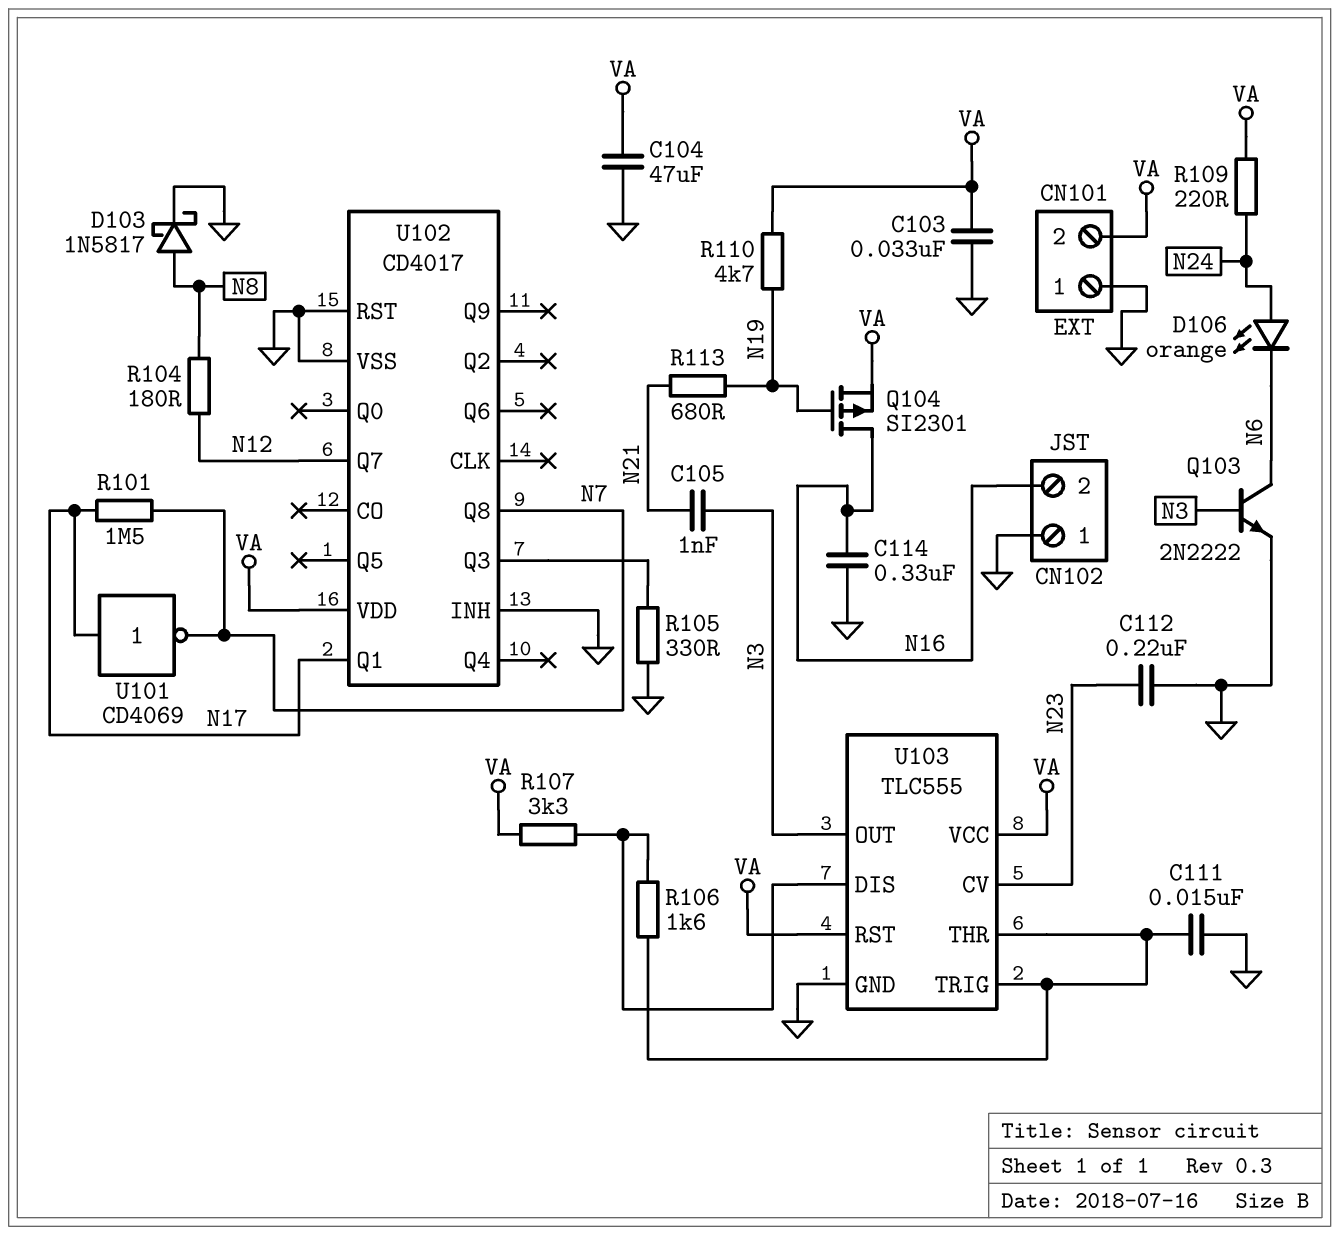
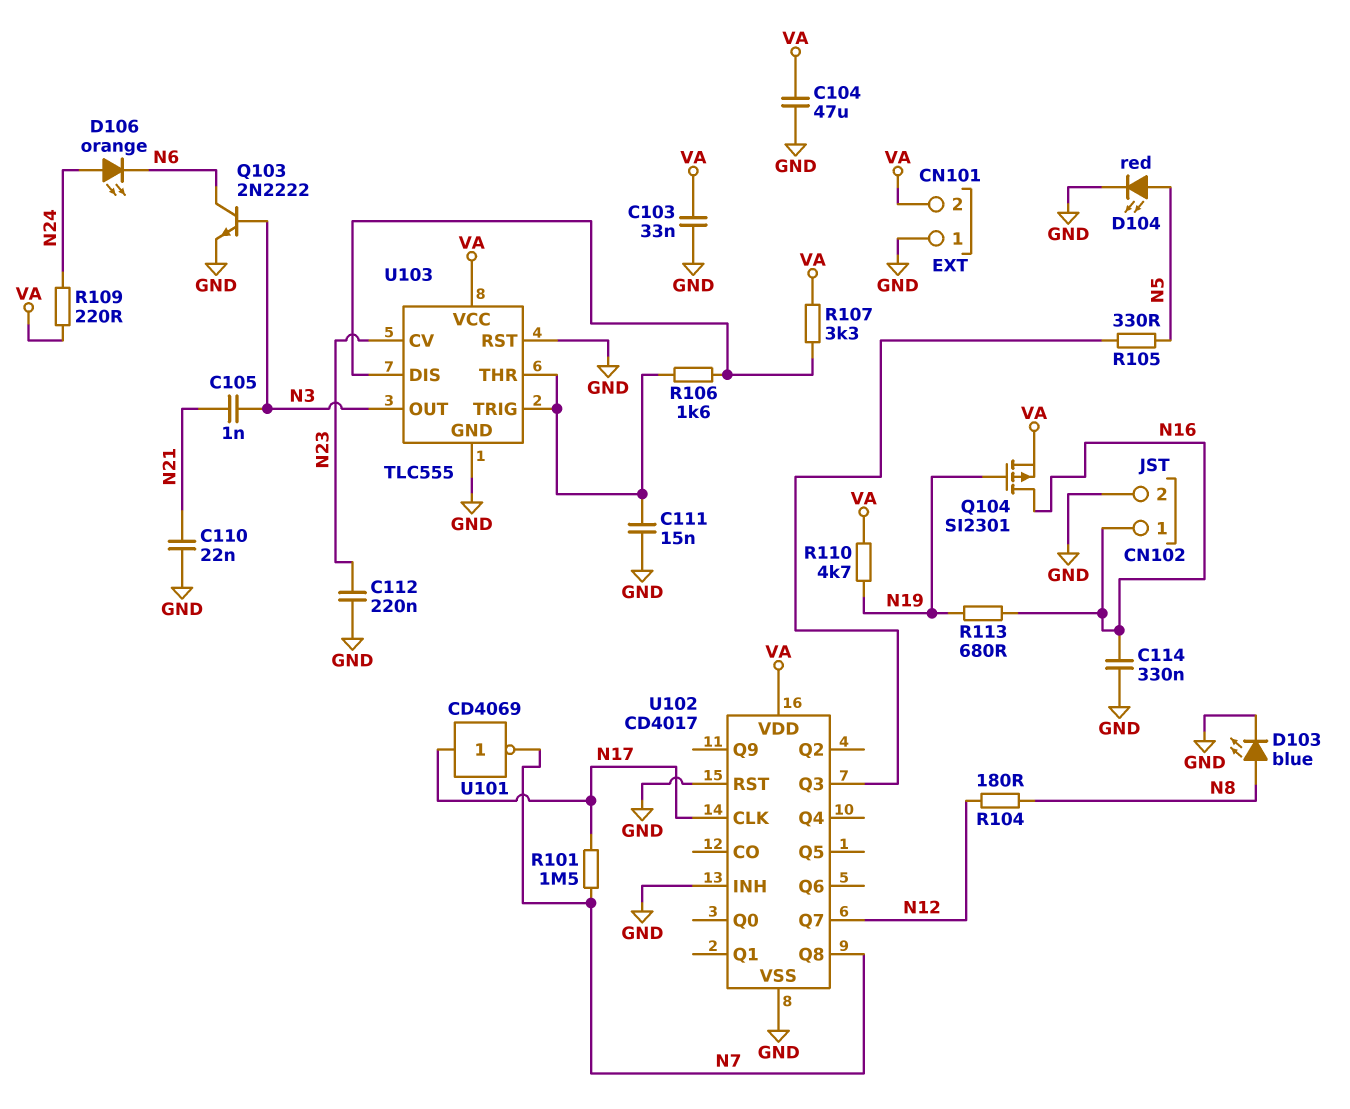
C110: none -> 22nF (GND, N21)
CN102 pin 1: GND -> N16
CN102 pin 2: N16 -> GND
D103: schottky 1N5817 (A N8, K GND) -> LED blue (A N8, K GND)
D104: none -> LED red (A N5, K GND)
R105: 330 (GND, U102/Q3) -> 330 (N5, U102/Q3)
R113: 680 (N19, N21) -> 680 (N16, N19)
U102 pin CLK: none -> N17
U102 pin Q1: N17 -> none
U103 pin RST: VA -> GND

